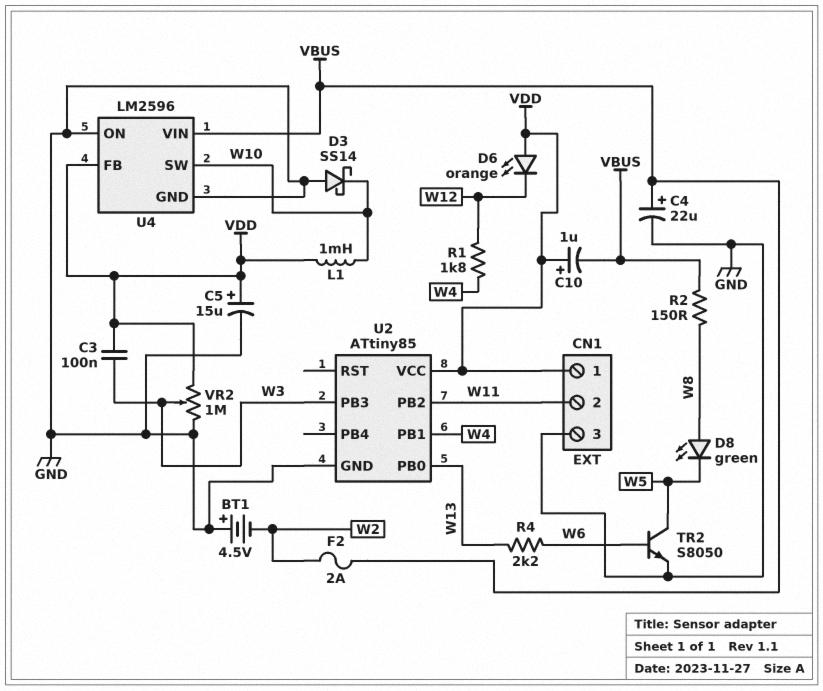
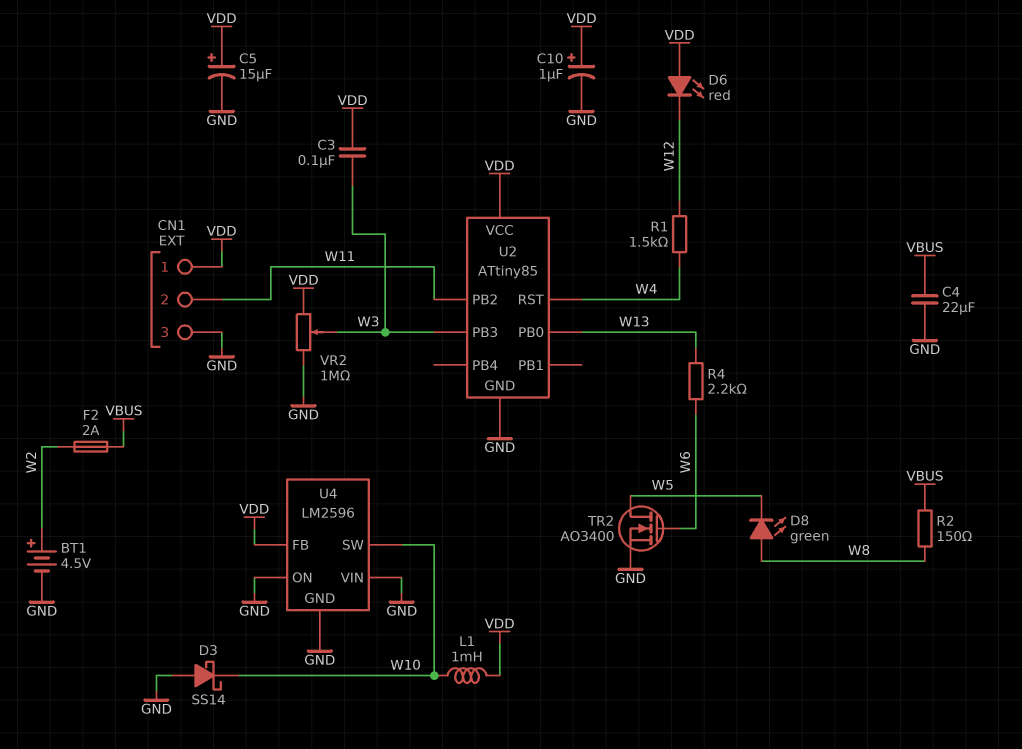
BT1: 4.5V (plus GND, minus W2) -> 4.5V (plus W2, minus GND)
C4: 22uF (plus VBUS, minus GND) -> 22uF (GND, VBUS)
C10: 1uF (plus VDD, minus VBUS) -> 1uF (plus VDD, minus GND)
D6: LED orange (A VDD, K W12) -> LED red (A VDD, K W12)
R1: 1.8k (W4, W12) -> 1.5k (W4, W12)
TR2: NPN S8050 (B W6, C W5, E GND) -> NMOS AO3400 (G W6, D W5, S GND)
U2 pin PB1: W4 -> none
U2 pin RST: none -> W4
U4 pin VIN: VBUS -> GND

